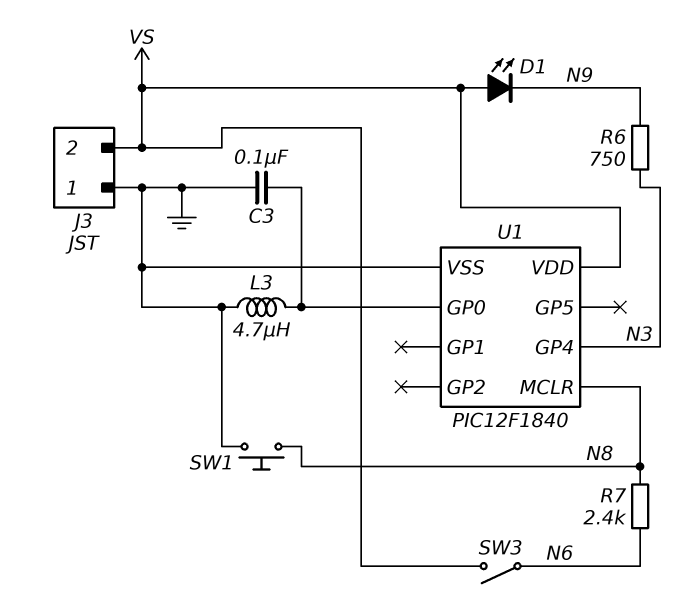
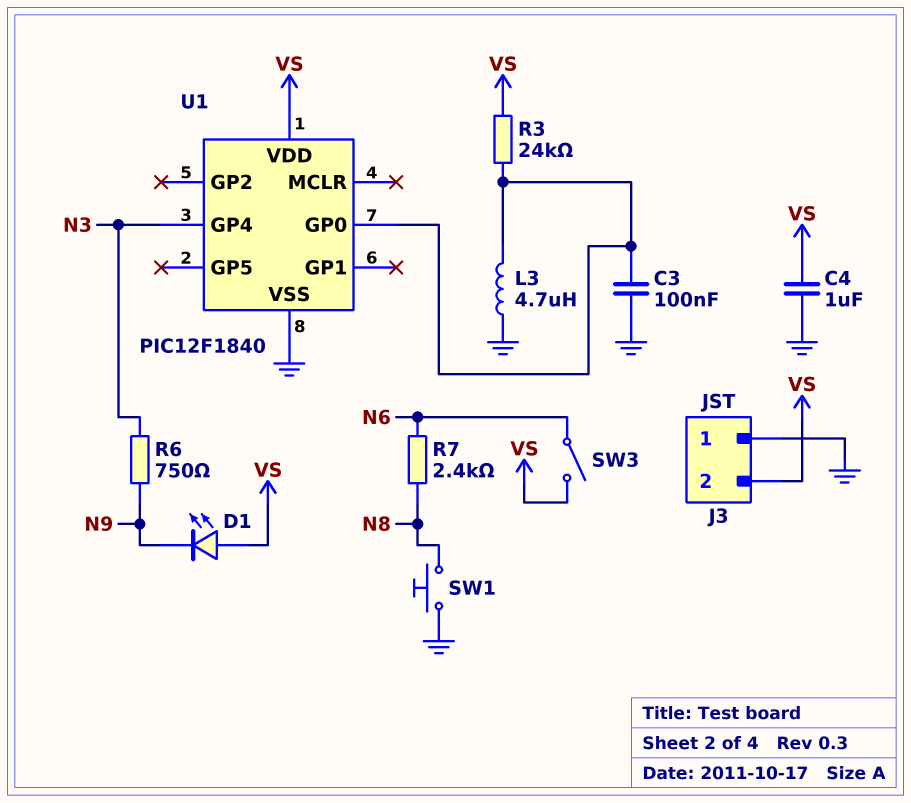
C4: none -> 1uF (GND, VS)
R3: none -> 24k (U1/GP0, VS)
U1 pin MCLR: N8 -> none

